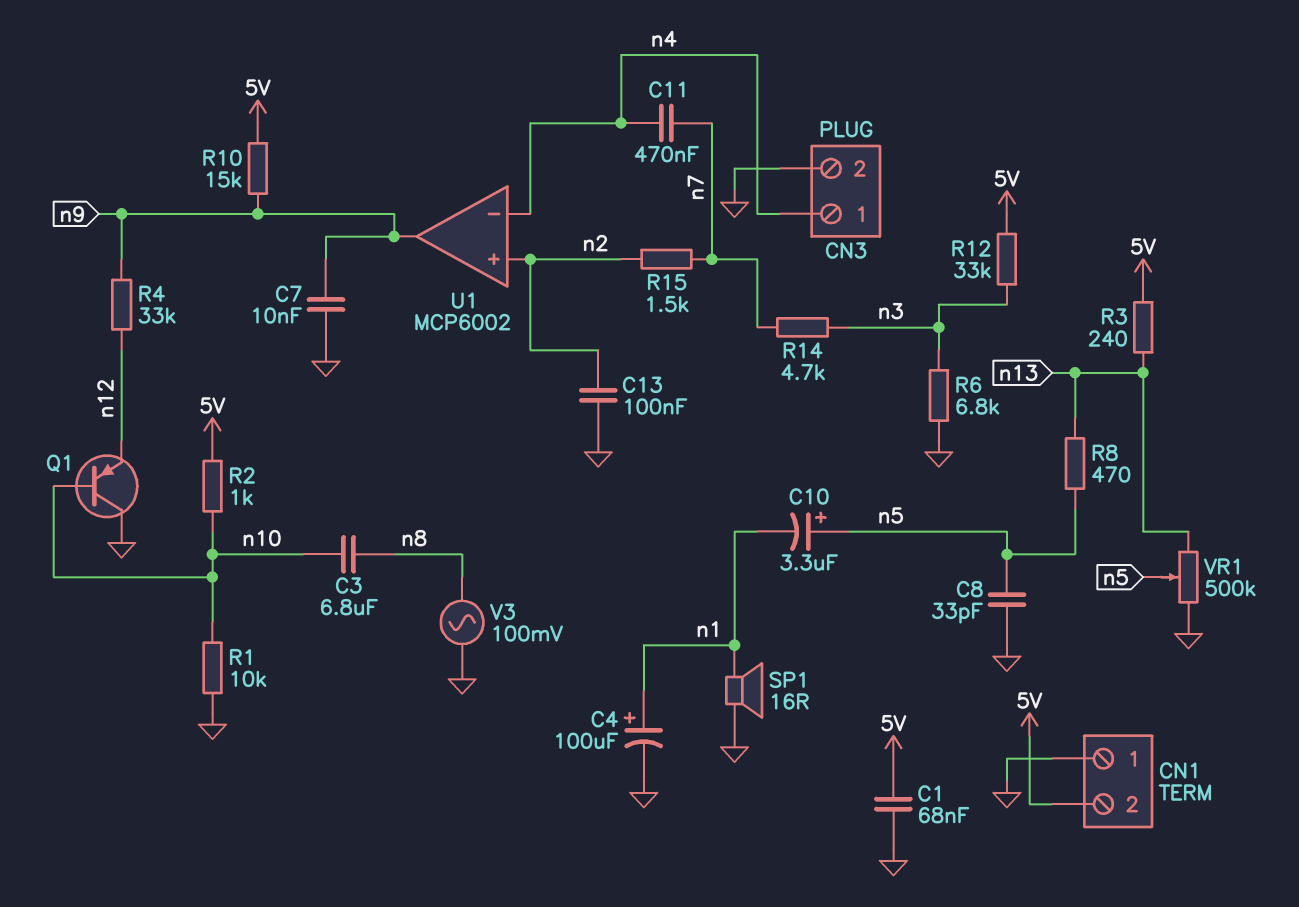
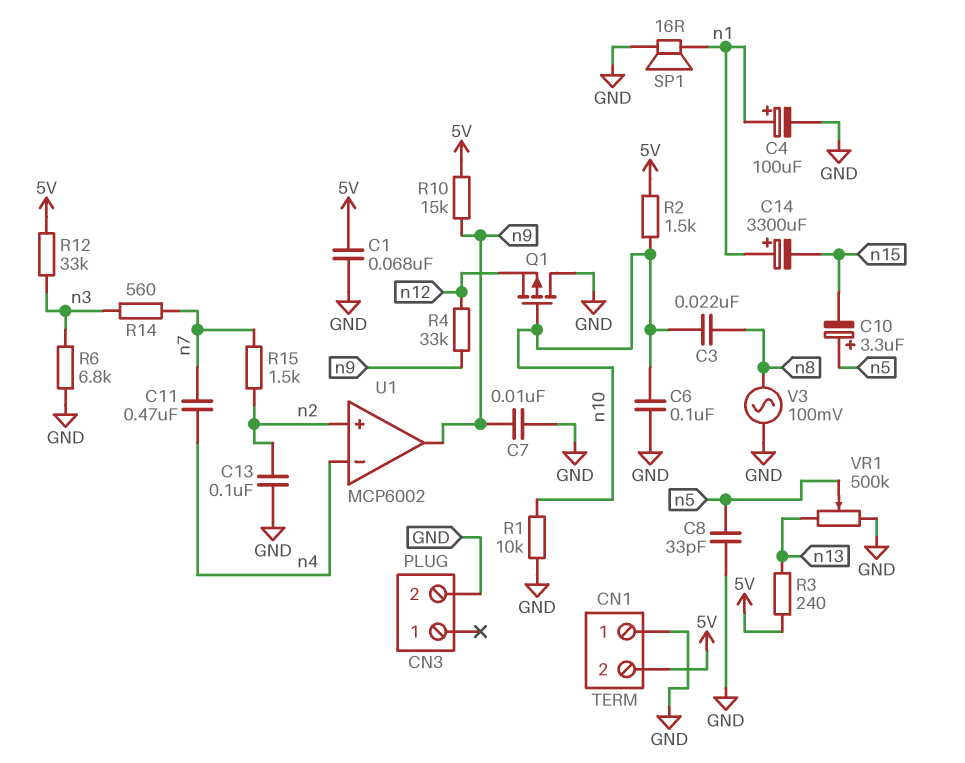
C3: 6.8uF (n8, n10) -> 22nF (n8, n10)
C6: none -> 100nF (GND, n10)
C10: 3.3uF (plus n5, minus n1) -> 3.3uF (plus n5, minus n15)
C14: none -> 3300uF (plus n1, minus n15)
CN3 pin 1: n4 -> none
Q1: PNP (B n10, C GND, E n12) -> PMOS (G n10, D GND, S n12)
R2: 1k (5V, n10) -> 1.5k (5V, n10)
R8: 470 (n5, n13) -> none
R14: 4.7k (n3, n7) -> 560 (n3, n7)

